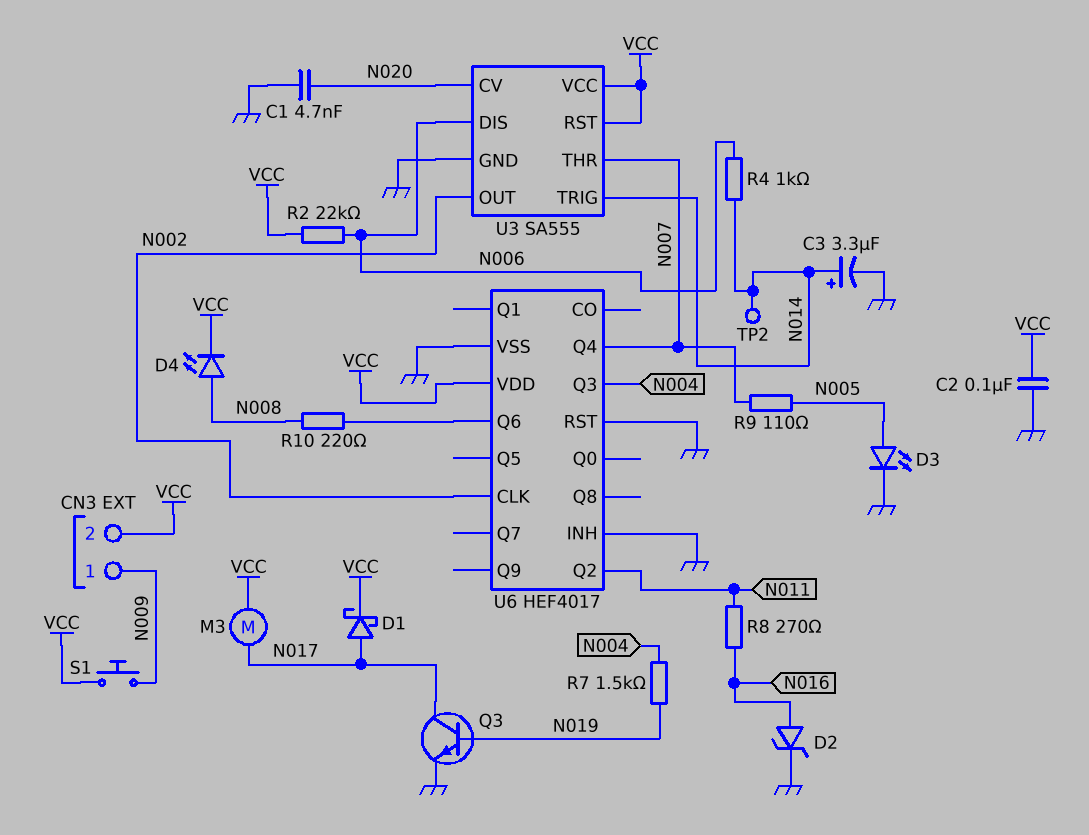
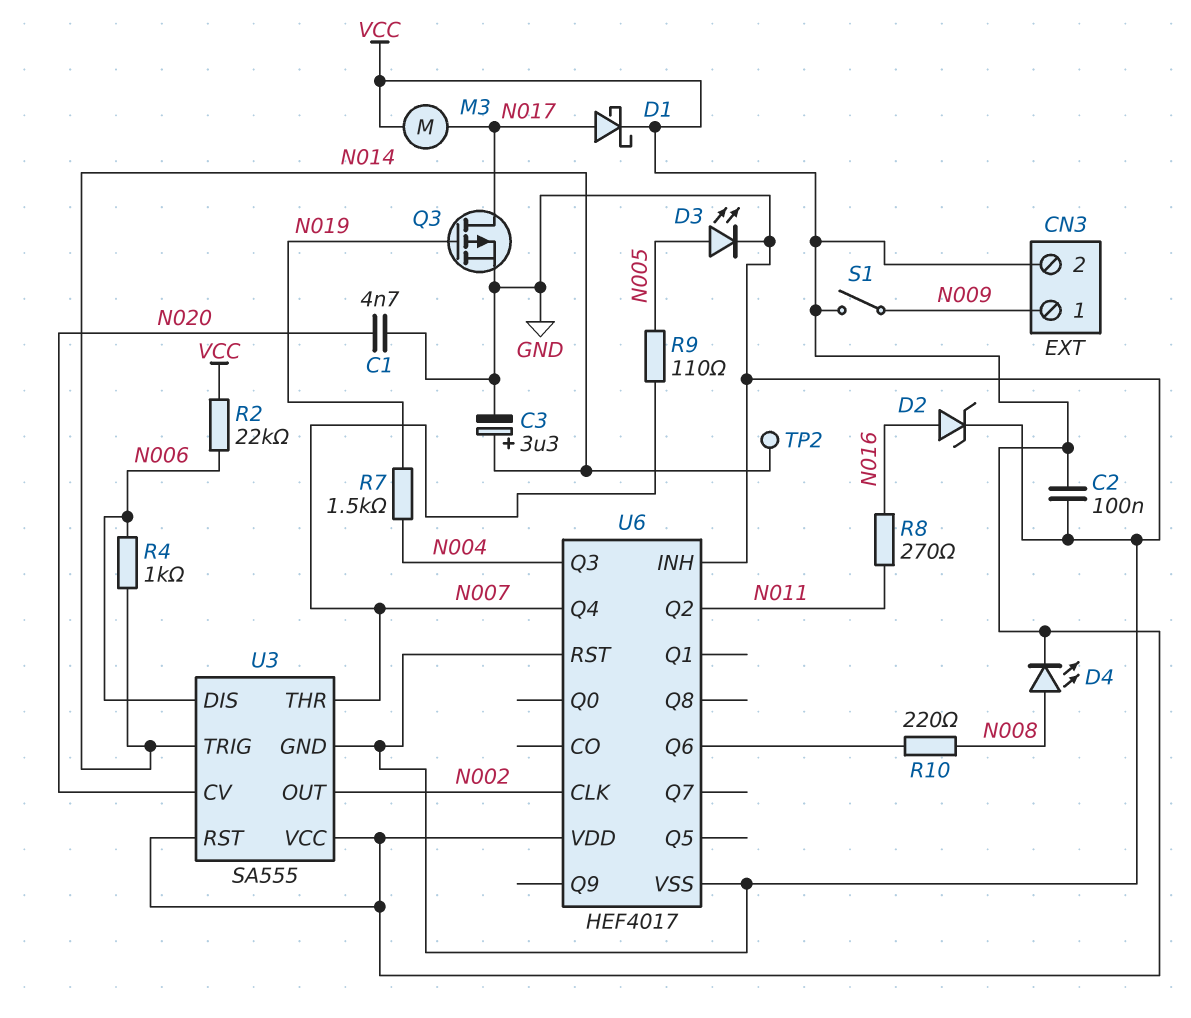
Q3: NPN (B N019, C N017, E GND) -> PMOS (G N019, D N017, S GND)
S1: button (N009, VCC) -> switch (N009, VCC)

